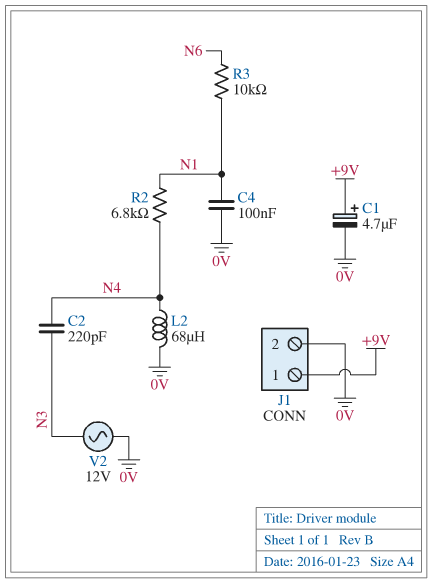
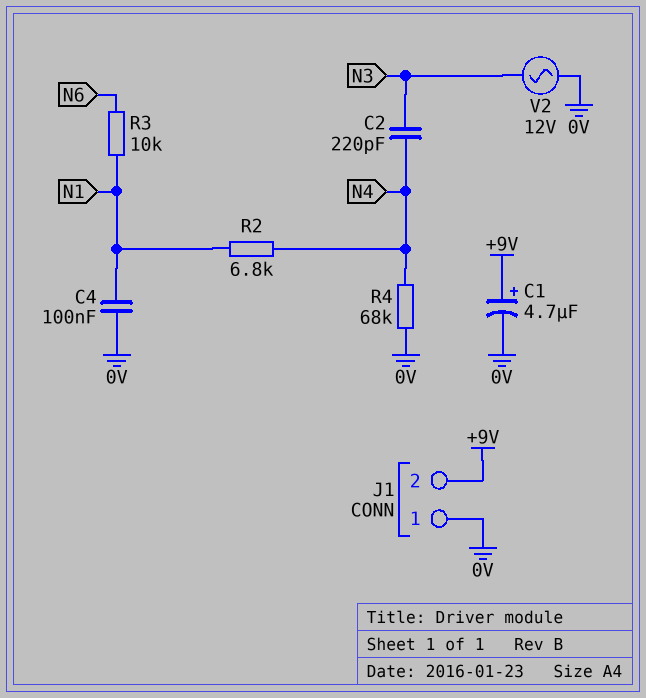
J1 pin 1: +9V -> 0V
J1 pin 2: 0V -> +9V
L2: 68uH (0V, N4) -> none
R4: none -> 68k (0V, N4)

